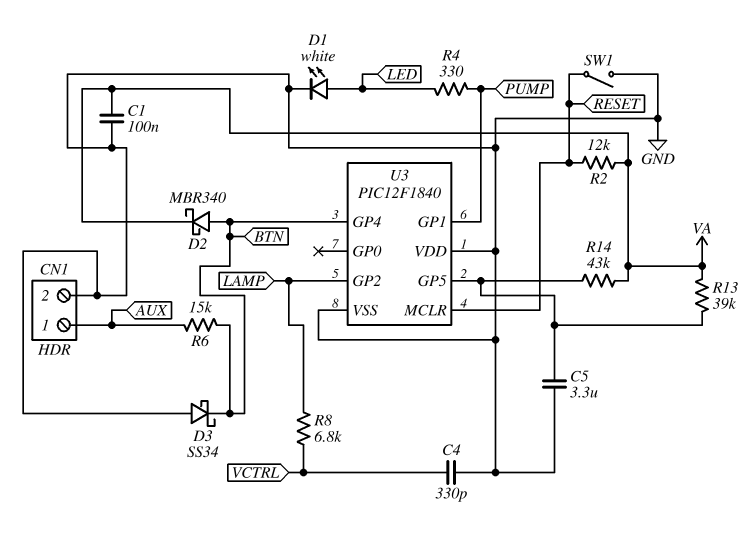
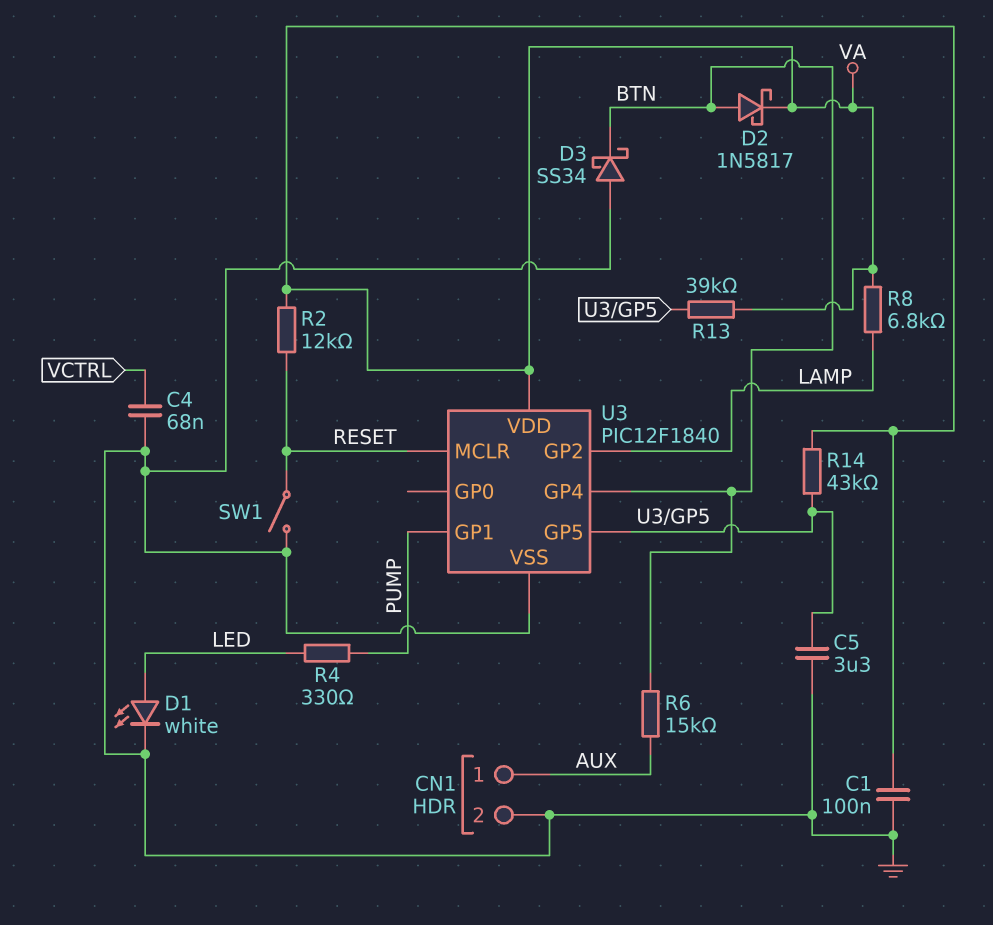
C4: 330pF (GND, VCTRL) -> 68nF (GND, VCTRL)
D2: schottky MBR340 (A BTN, K VA) -> schottky 1N5817 (A BTN, K VA)
R8: 6.8k (LAMP, VCTRL) -> 6.8k (LAMP, VA)
U3 pin VDD: GND -> VA

